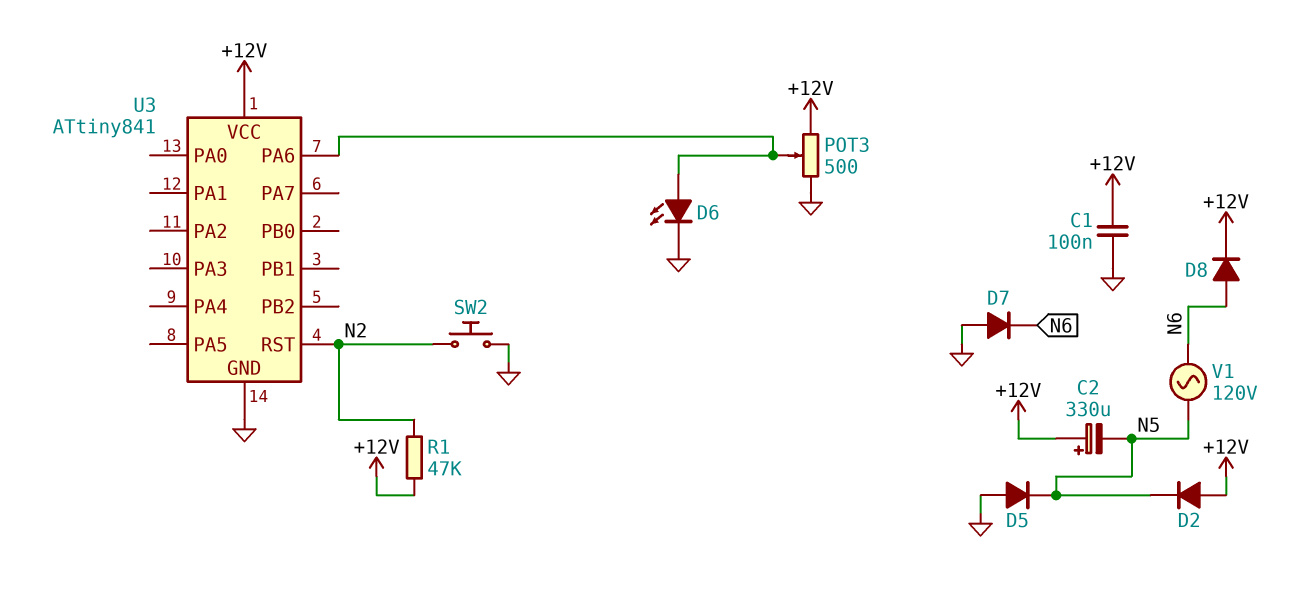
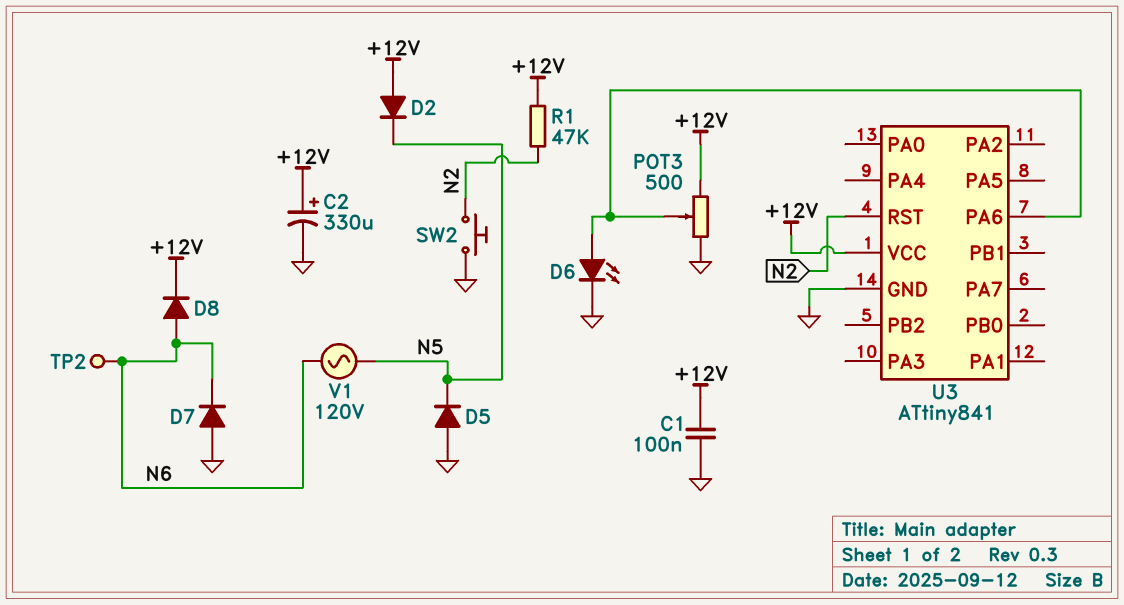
C2: 330uF (plus +12V, minus N5) -> 330uF (plus +12V, minus GND)
TP2: none -> test point (N6)

